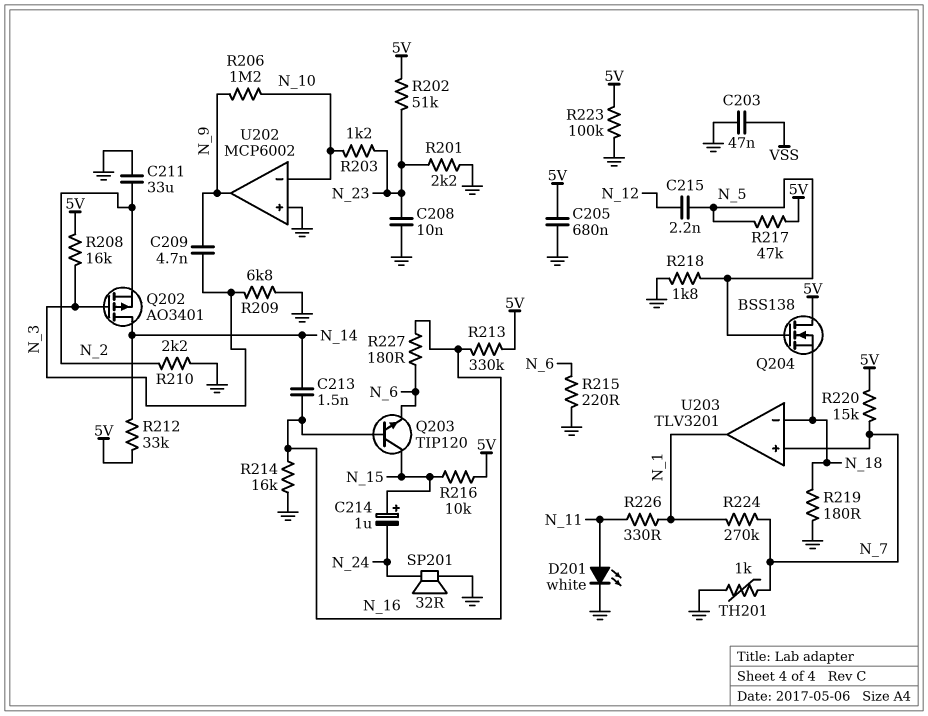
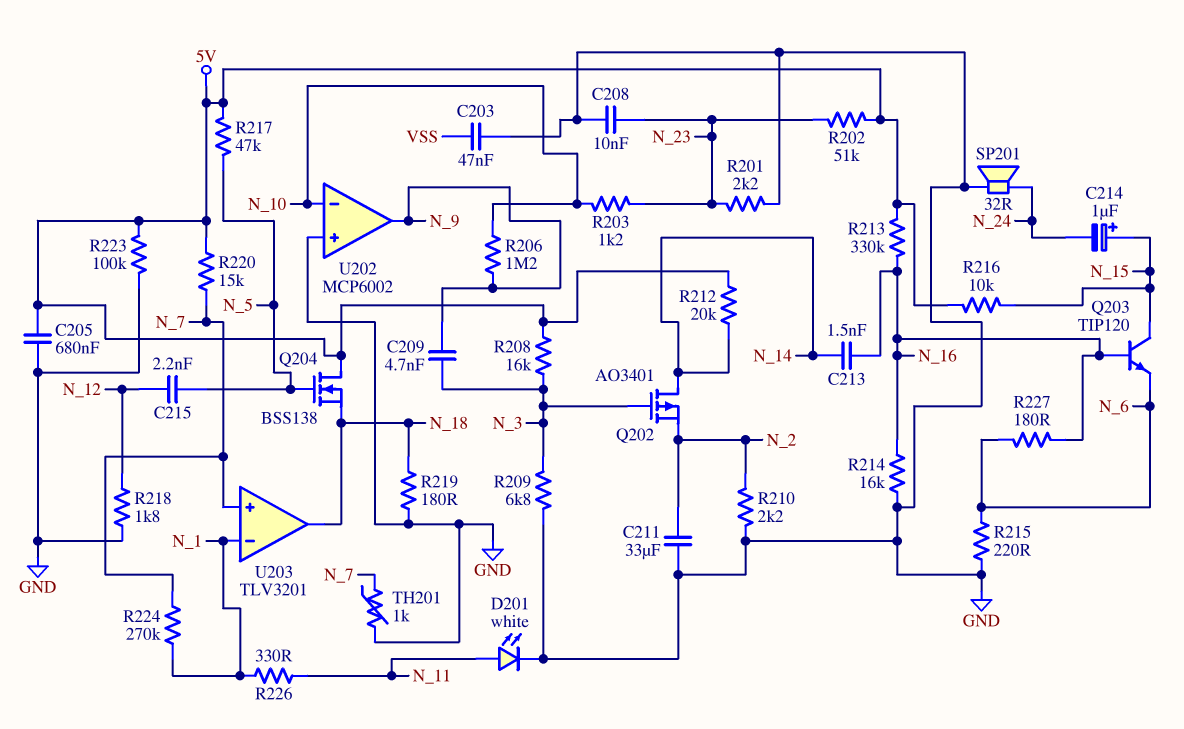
R212: 33k (5V, N_14) -> 20k (5V, N_14)
R218: 1.8k (GND, N_5) -> 1.8k (GND, N_12)
U203 pin in-: N_18 -> N_1
U203 pin out: N_1 -> N_18

